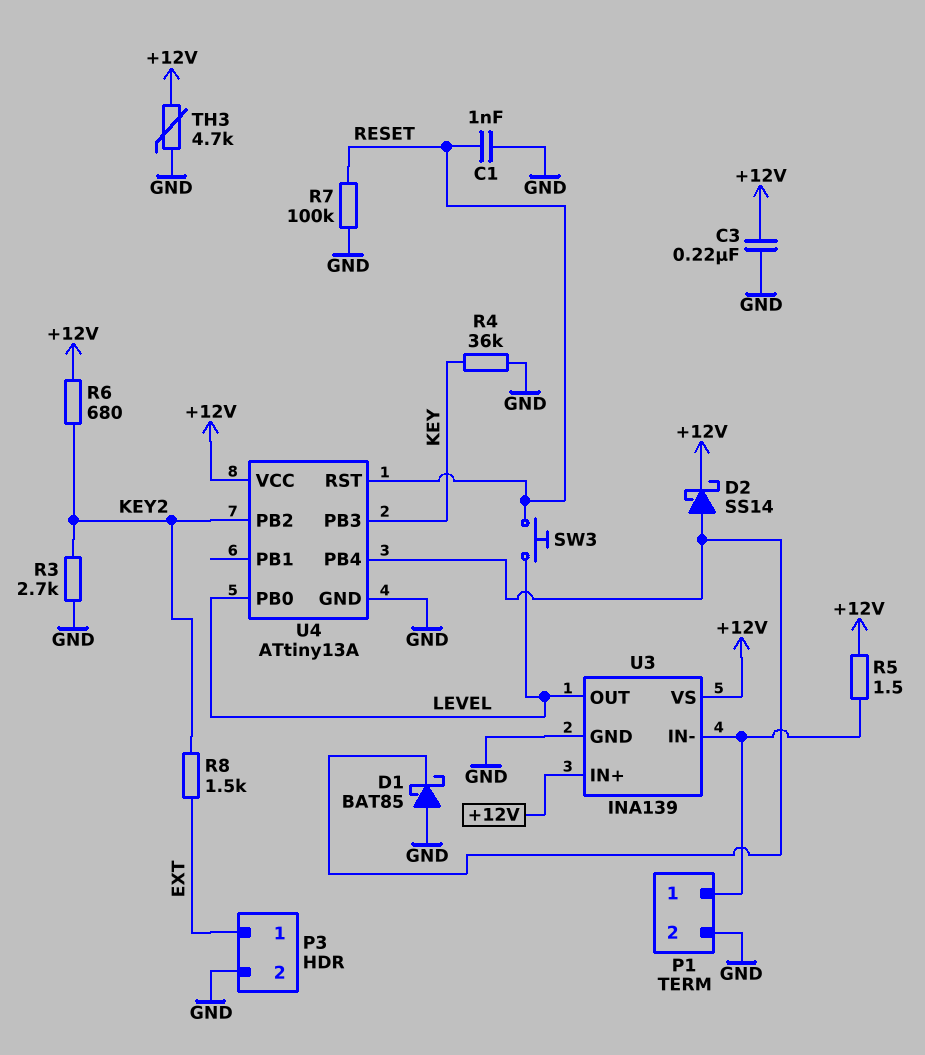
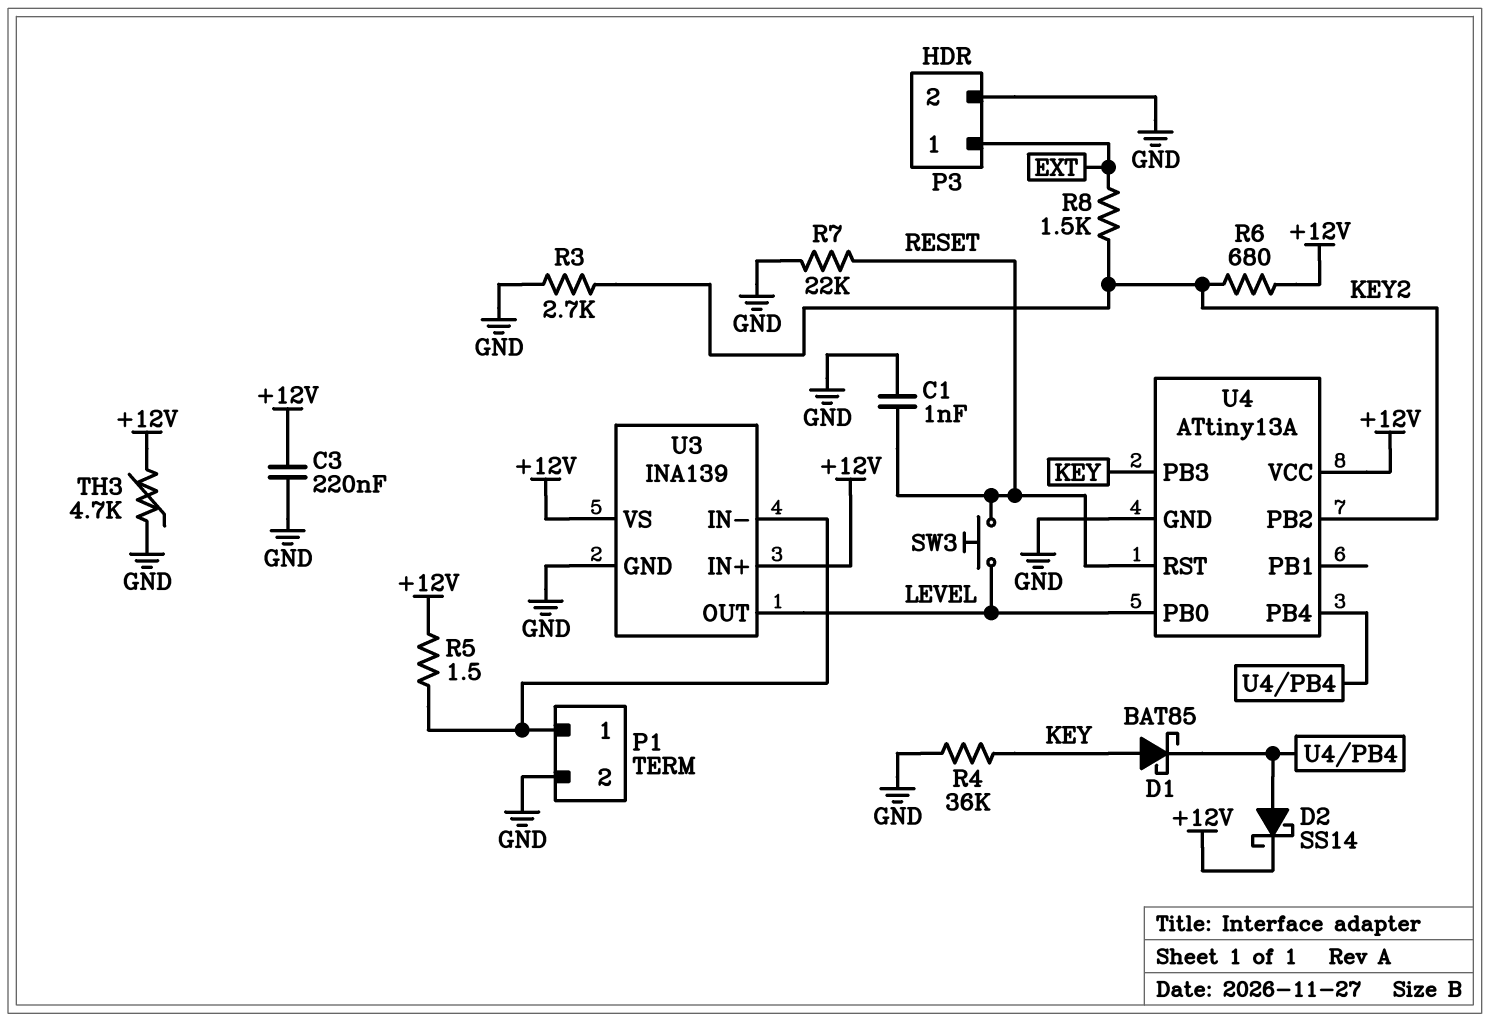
D1: schottky BAT85 (A GND, K U4/PB4) -> schottky BAT85 (A KEY, K U4/PB4)
R7: 100k (GND, RESET) -> 22k (GND, RESET)

